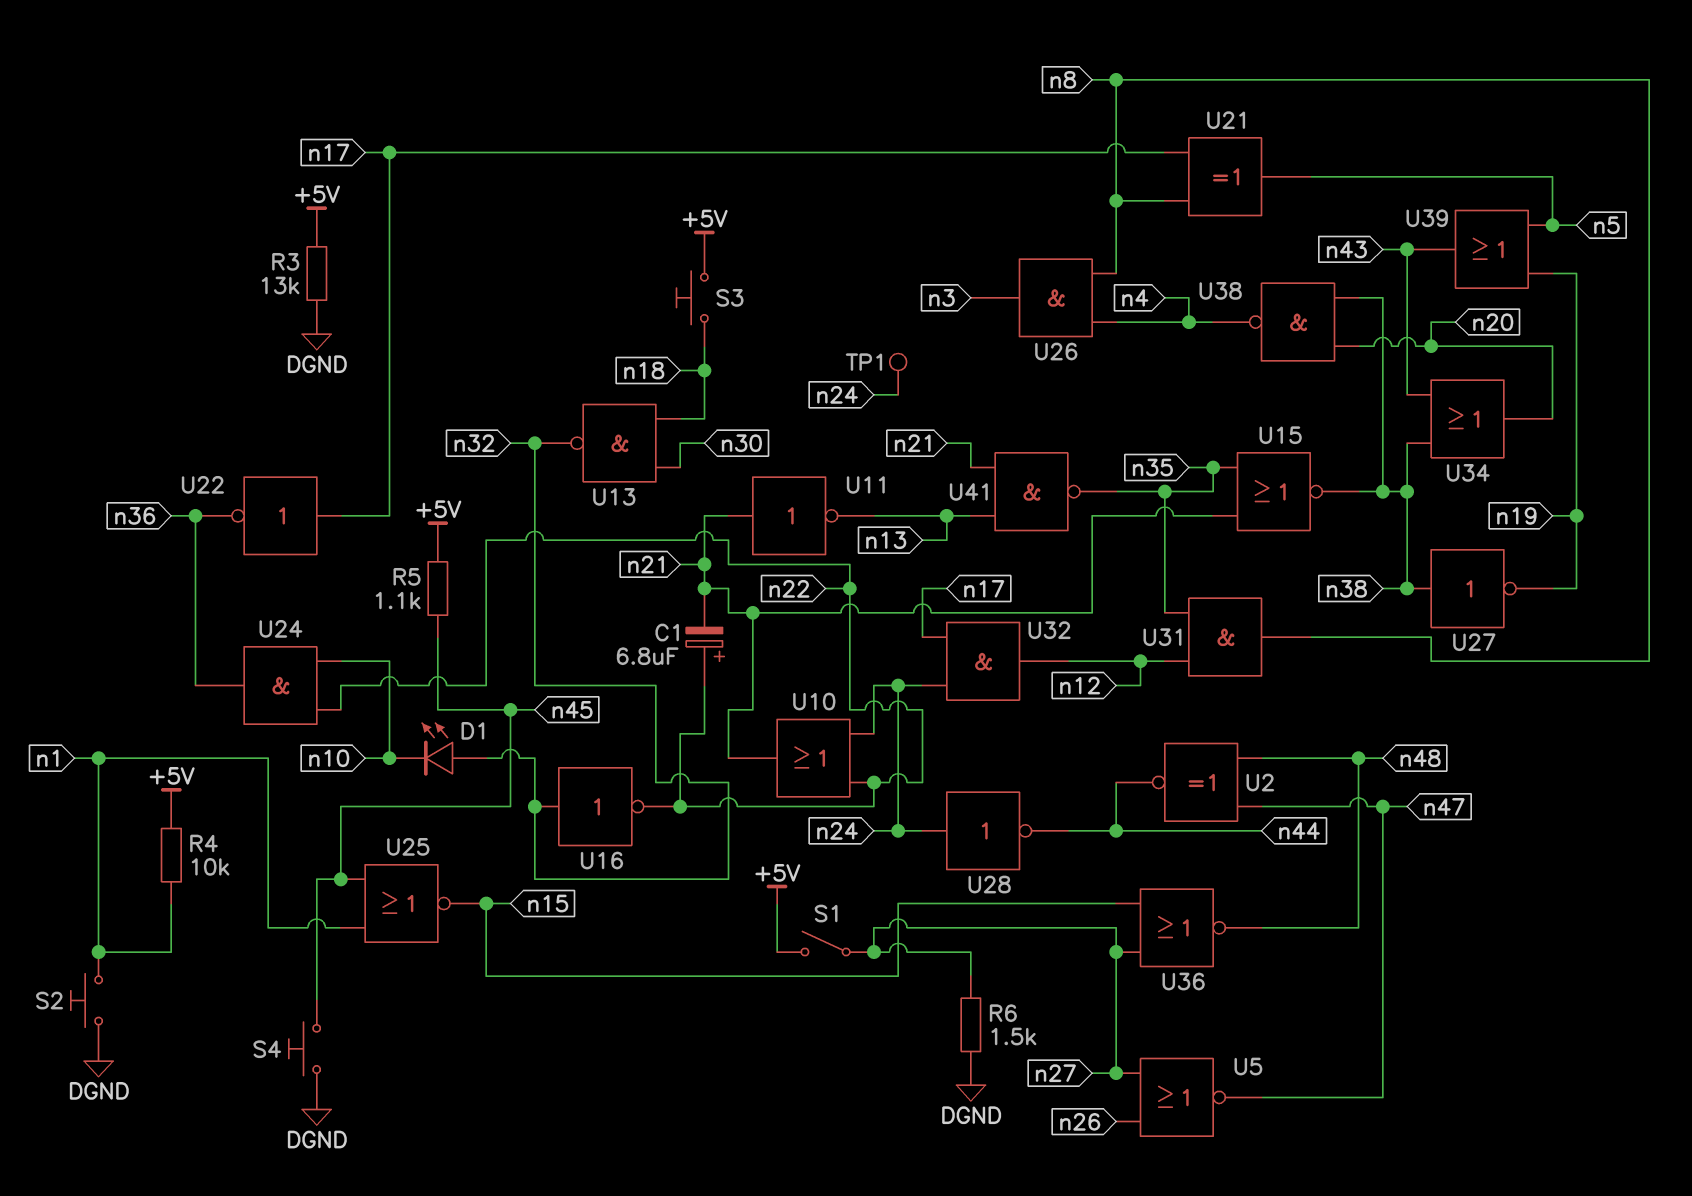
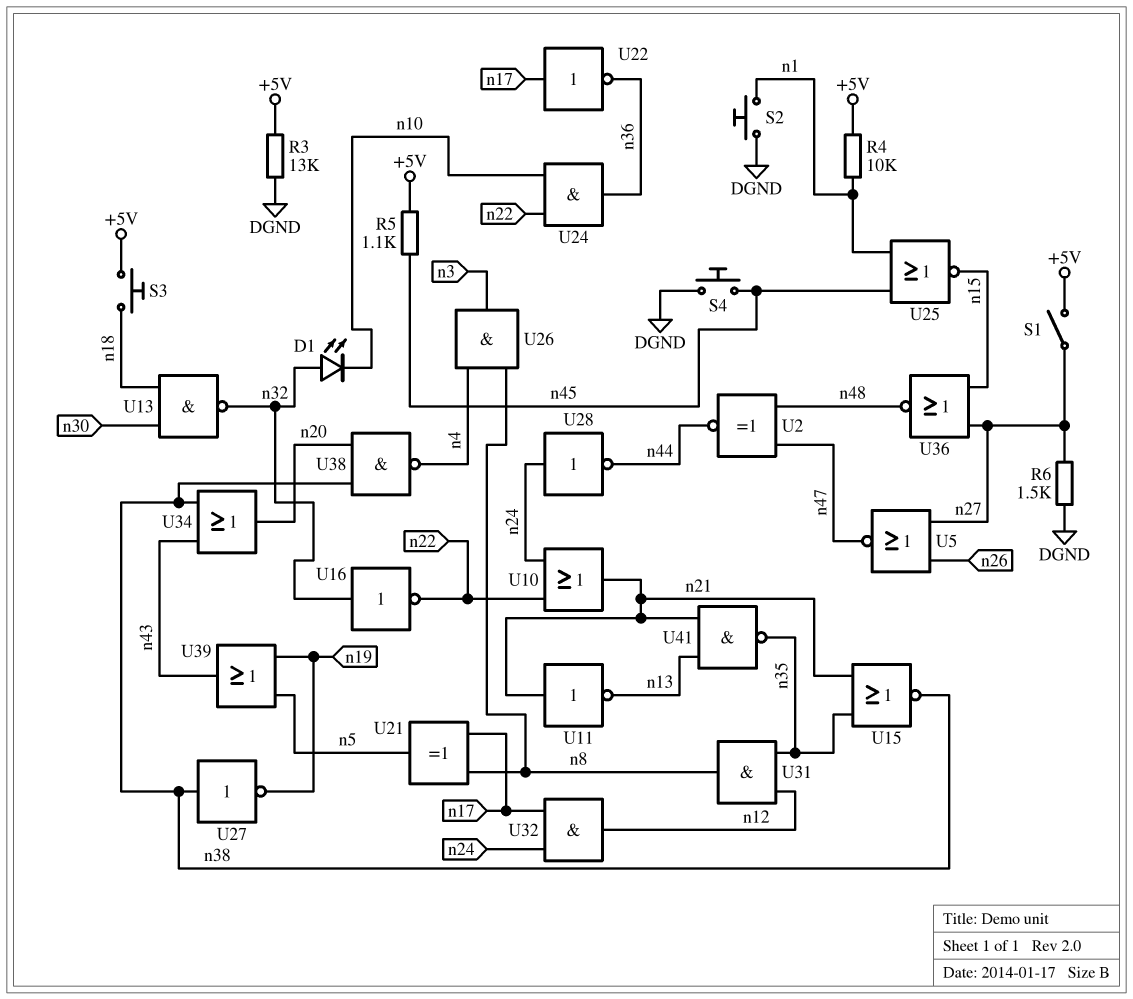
C1: 6.8uF (plus n22, minus n21) -> none
TP1: test point (n24) -> none

